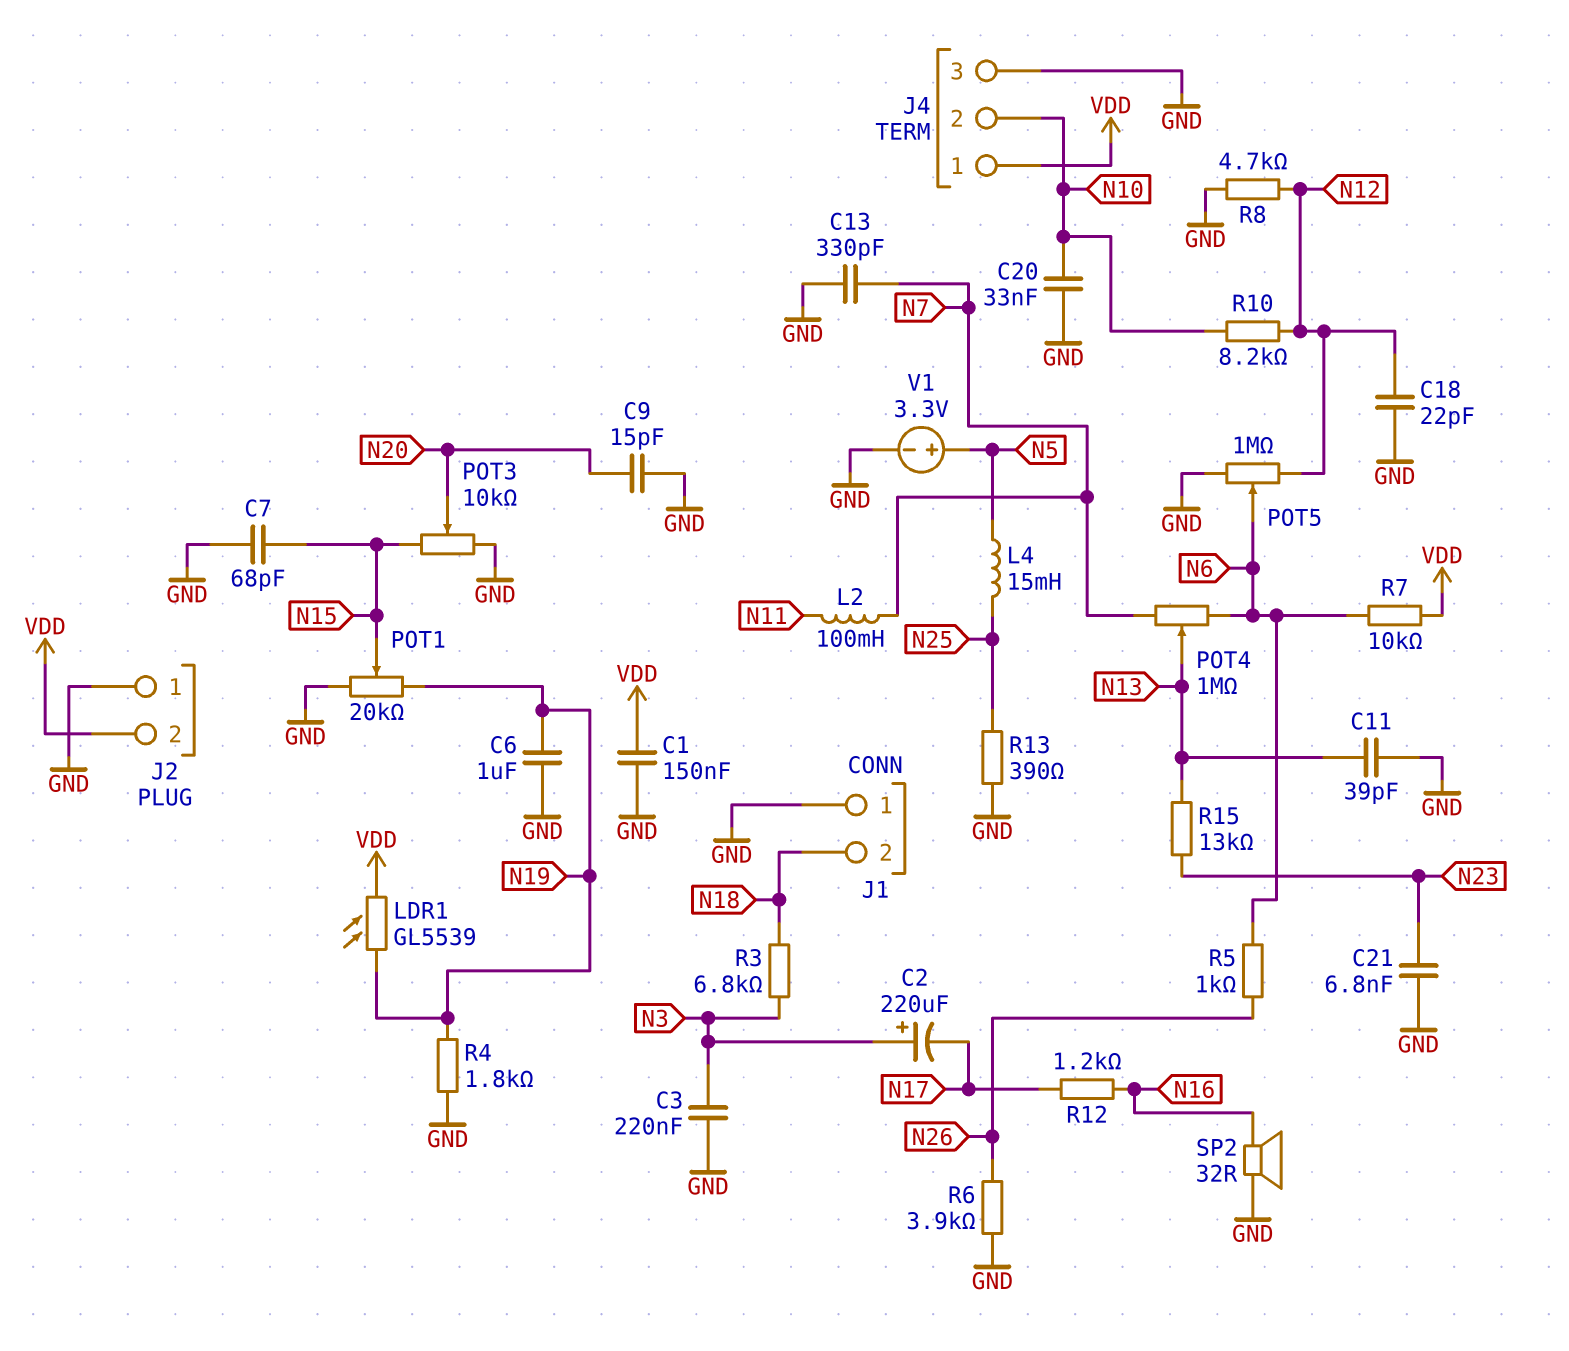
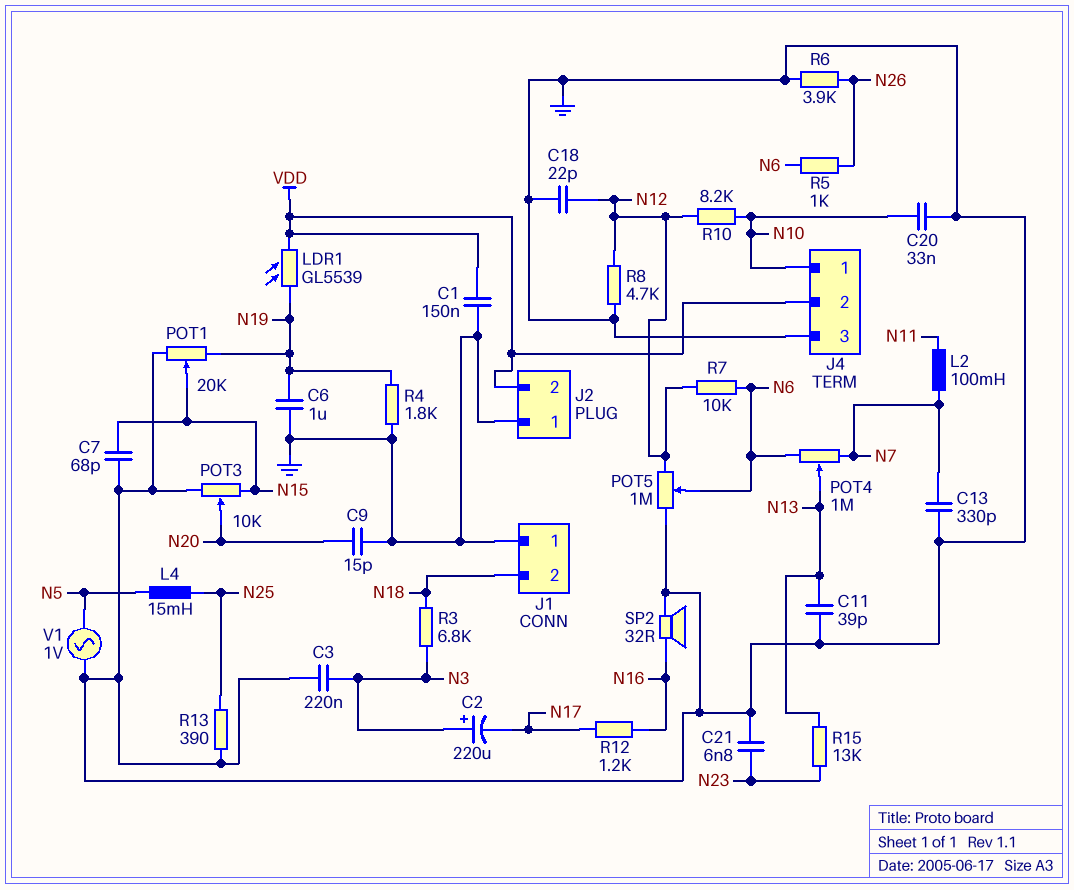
J4 pin 1: VDD -> N10
J4 pin 2: N10 -> VDD
R7: 10k (N6, VDD) -> 10k (N6, N12)
V1: 3.3V (plus N5, minus GND) -> AC 1V (GND, N5)

